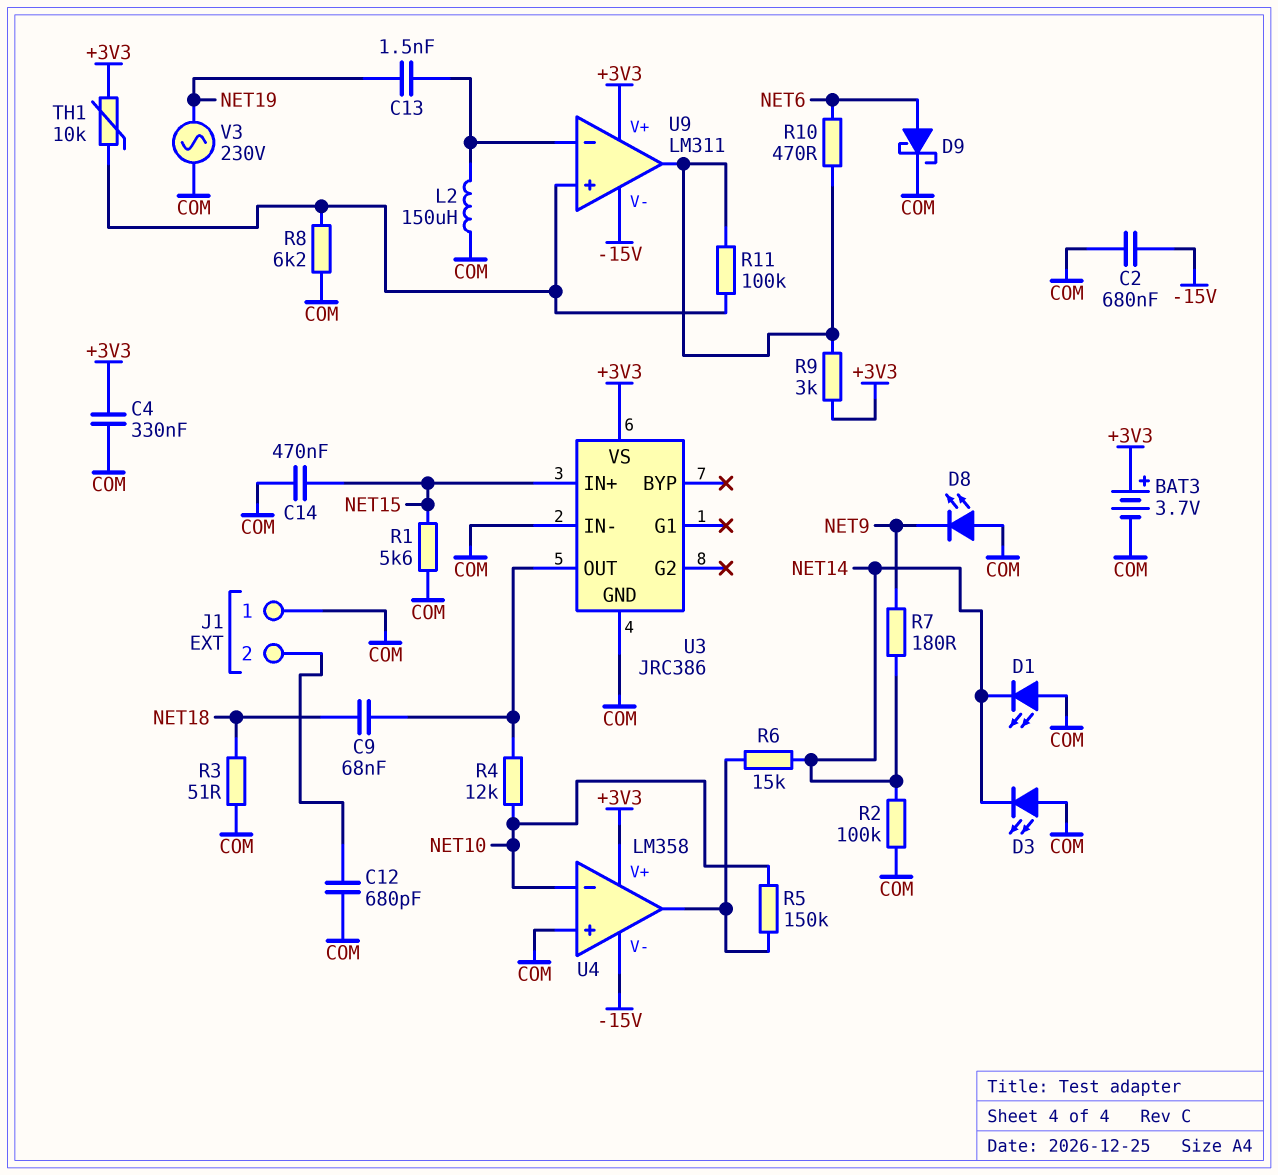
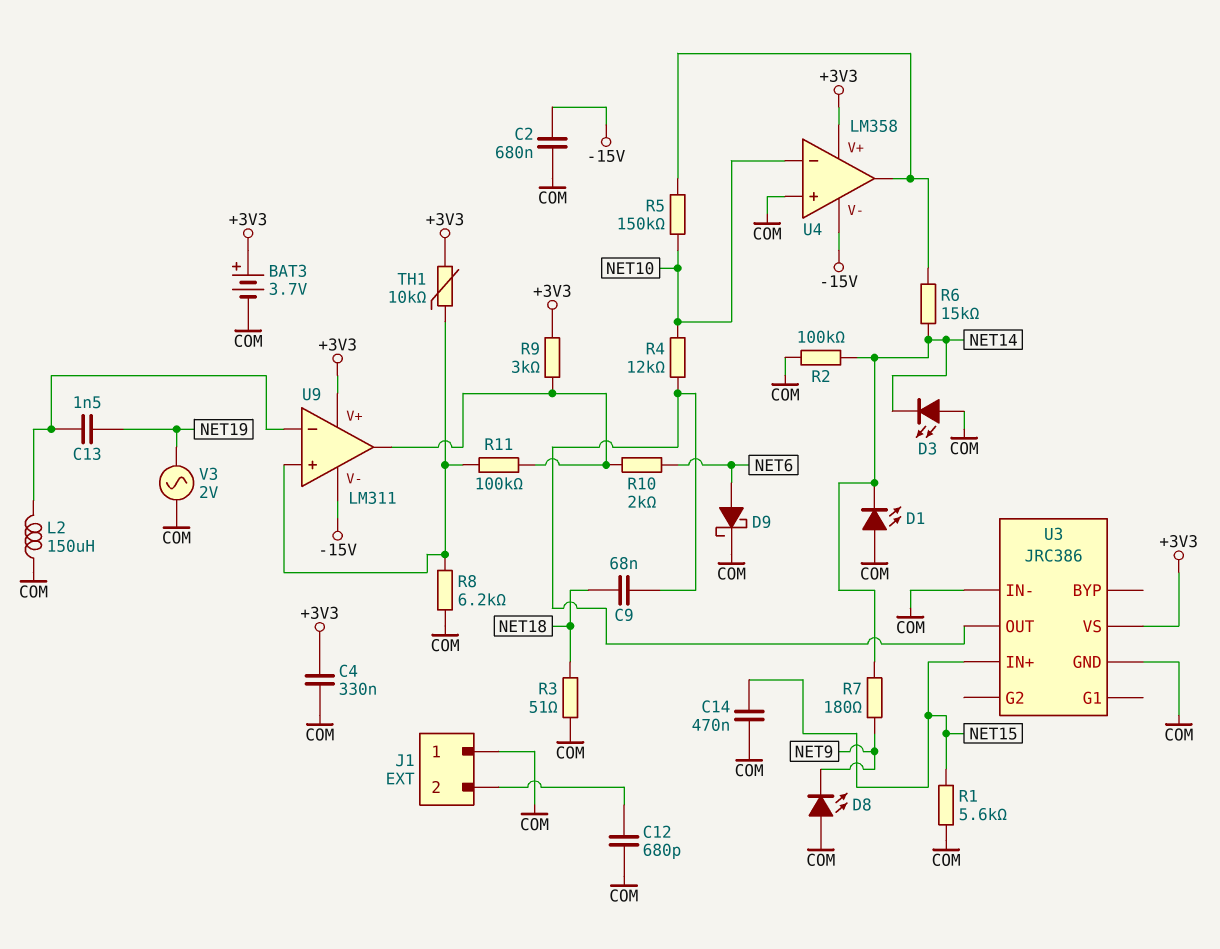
R10: 470 (NET6, U9/out) -> 2k (NET6, U9/out)
V3: AC 230V (COM, NET19) -> AC 2V (COM, NET19)

